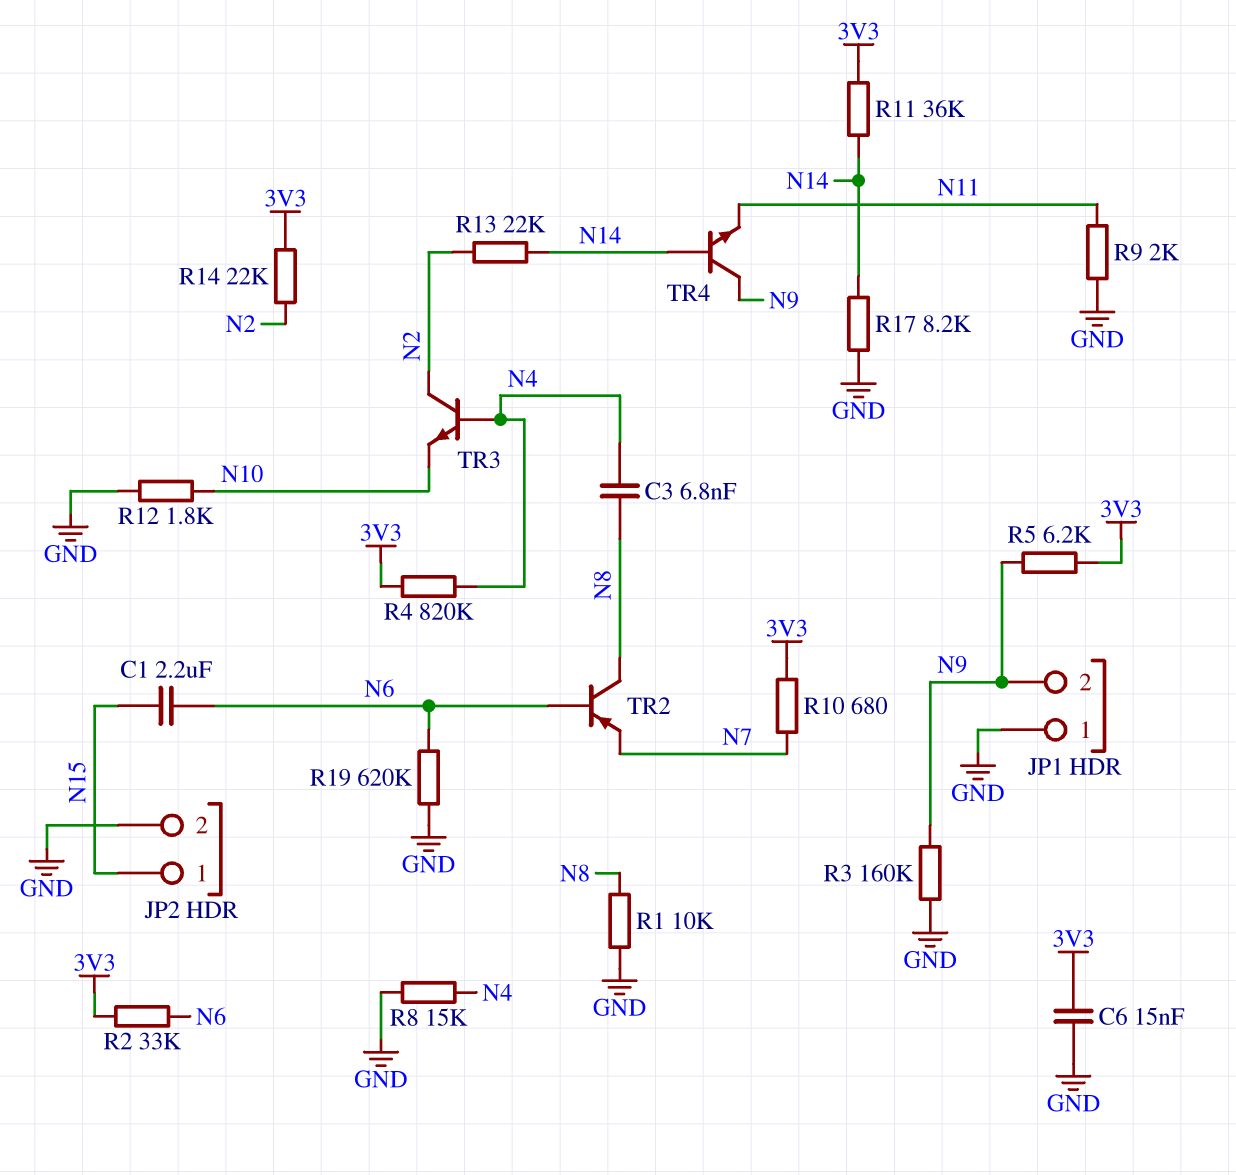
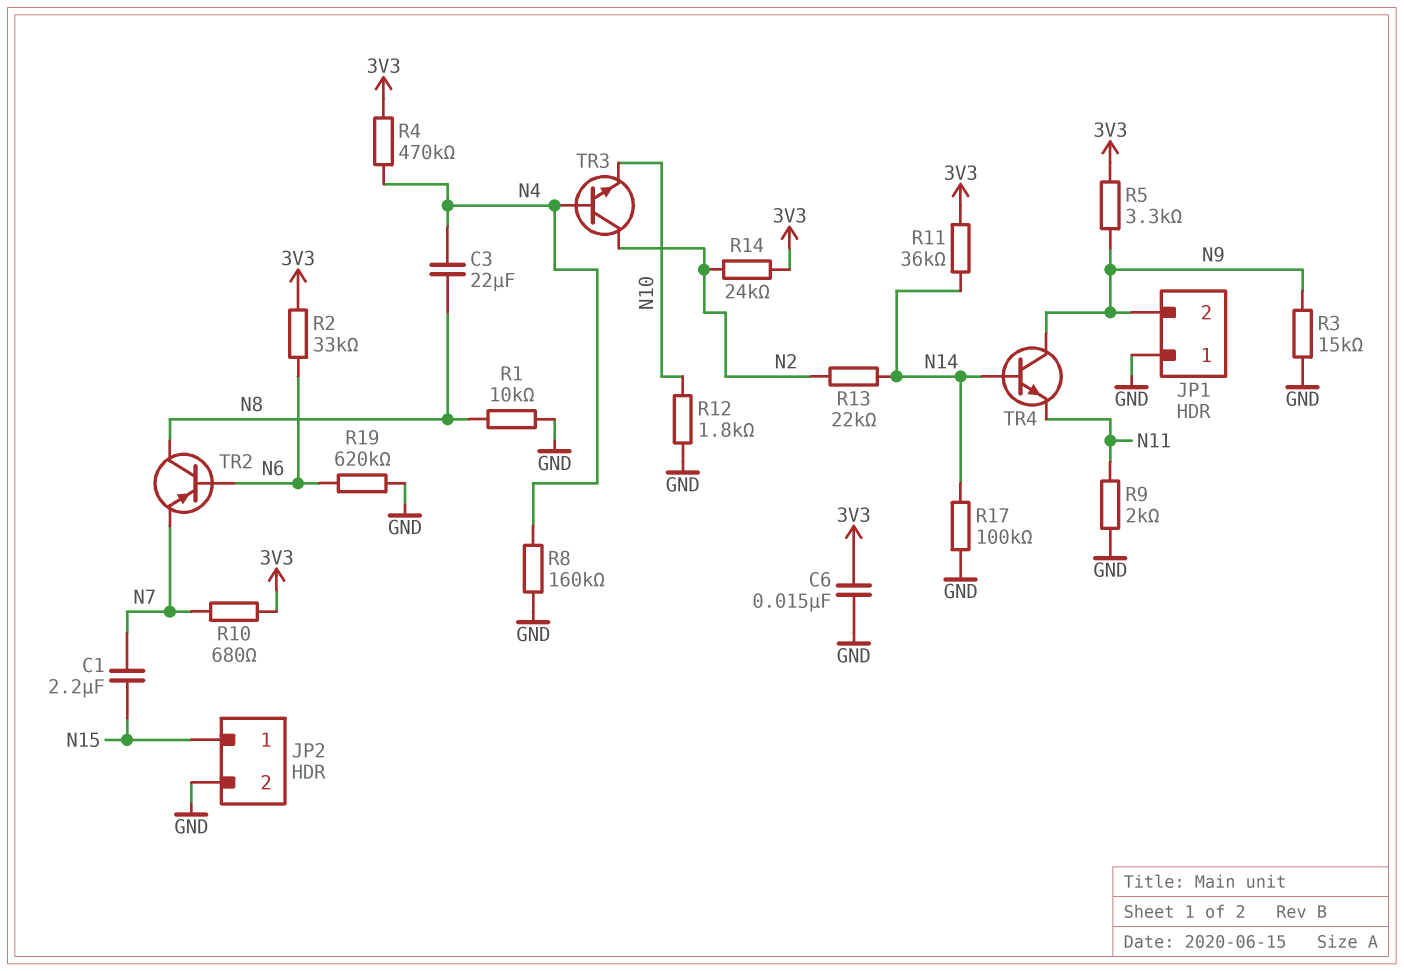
C1: 2.2uF (N6, N15) -> 2.2uF (N7, N15)
C3: 6.8nF (N4, N8) -> 22uF (N4, N8)
R3: 160k (GND, N9) -> 15k (GND, N9)
R4: 820k (3V3, N4) -> 470k (3V3, N4)
R5: 6.2k (3V3, N9) -> 3.3k (3V3, N9)
R8: 15k (GND, N4) -> 160k (GND, N4)
R14: 22k (3V3, N2) -> 24k (3V3, N2)
R17: 8.2k (GND, N14) -> 100k (GND, N14)

